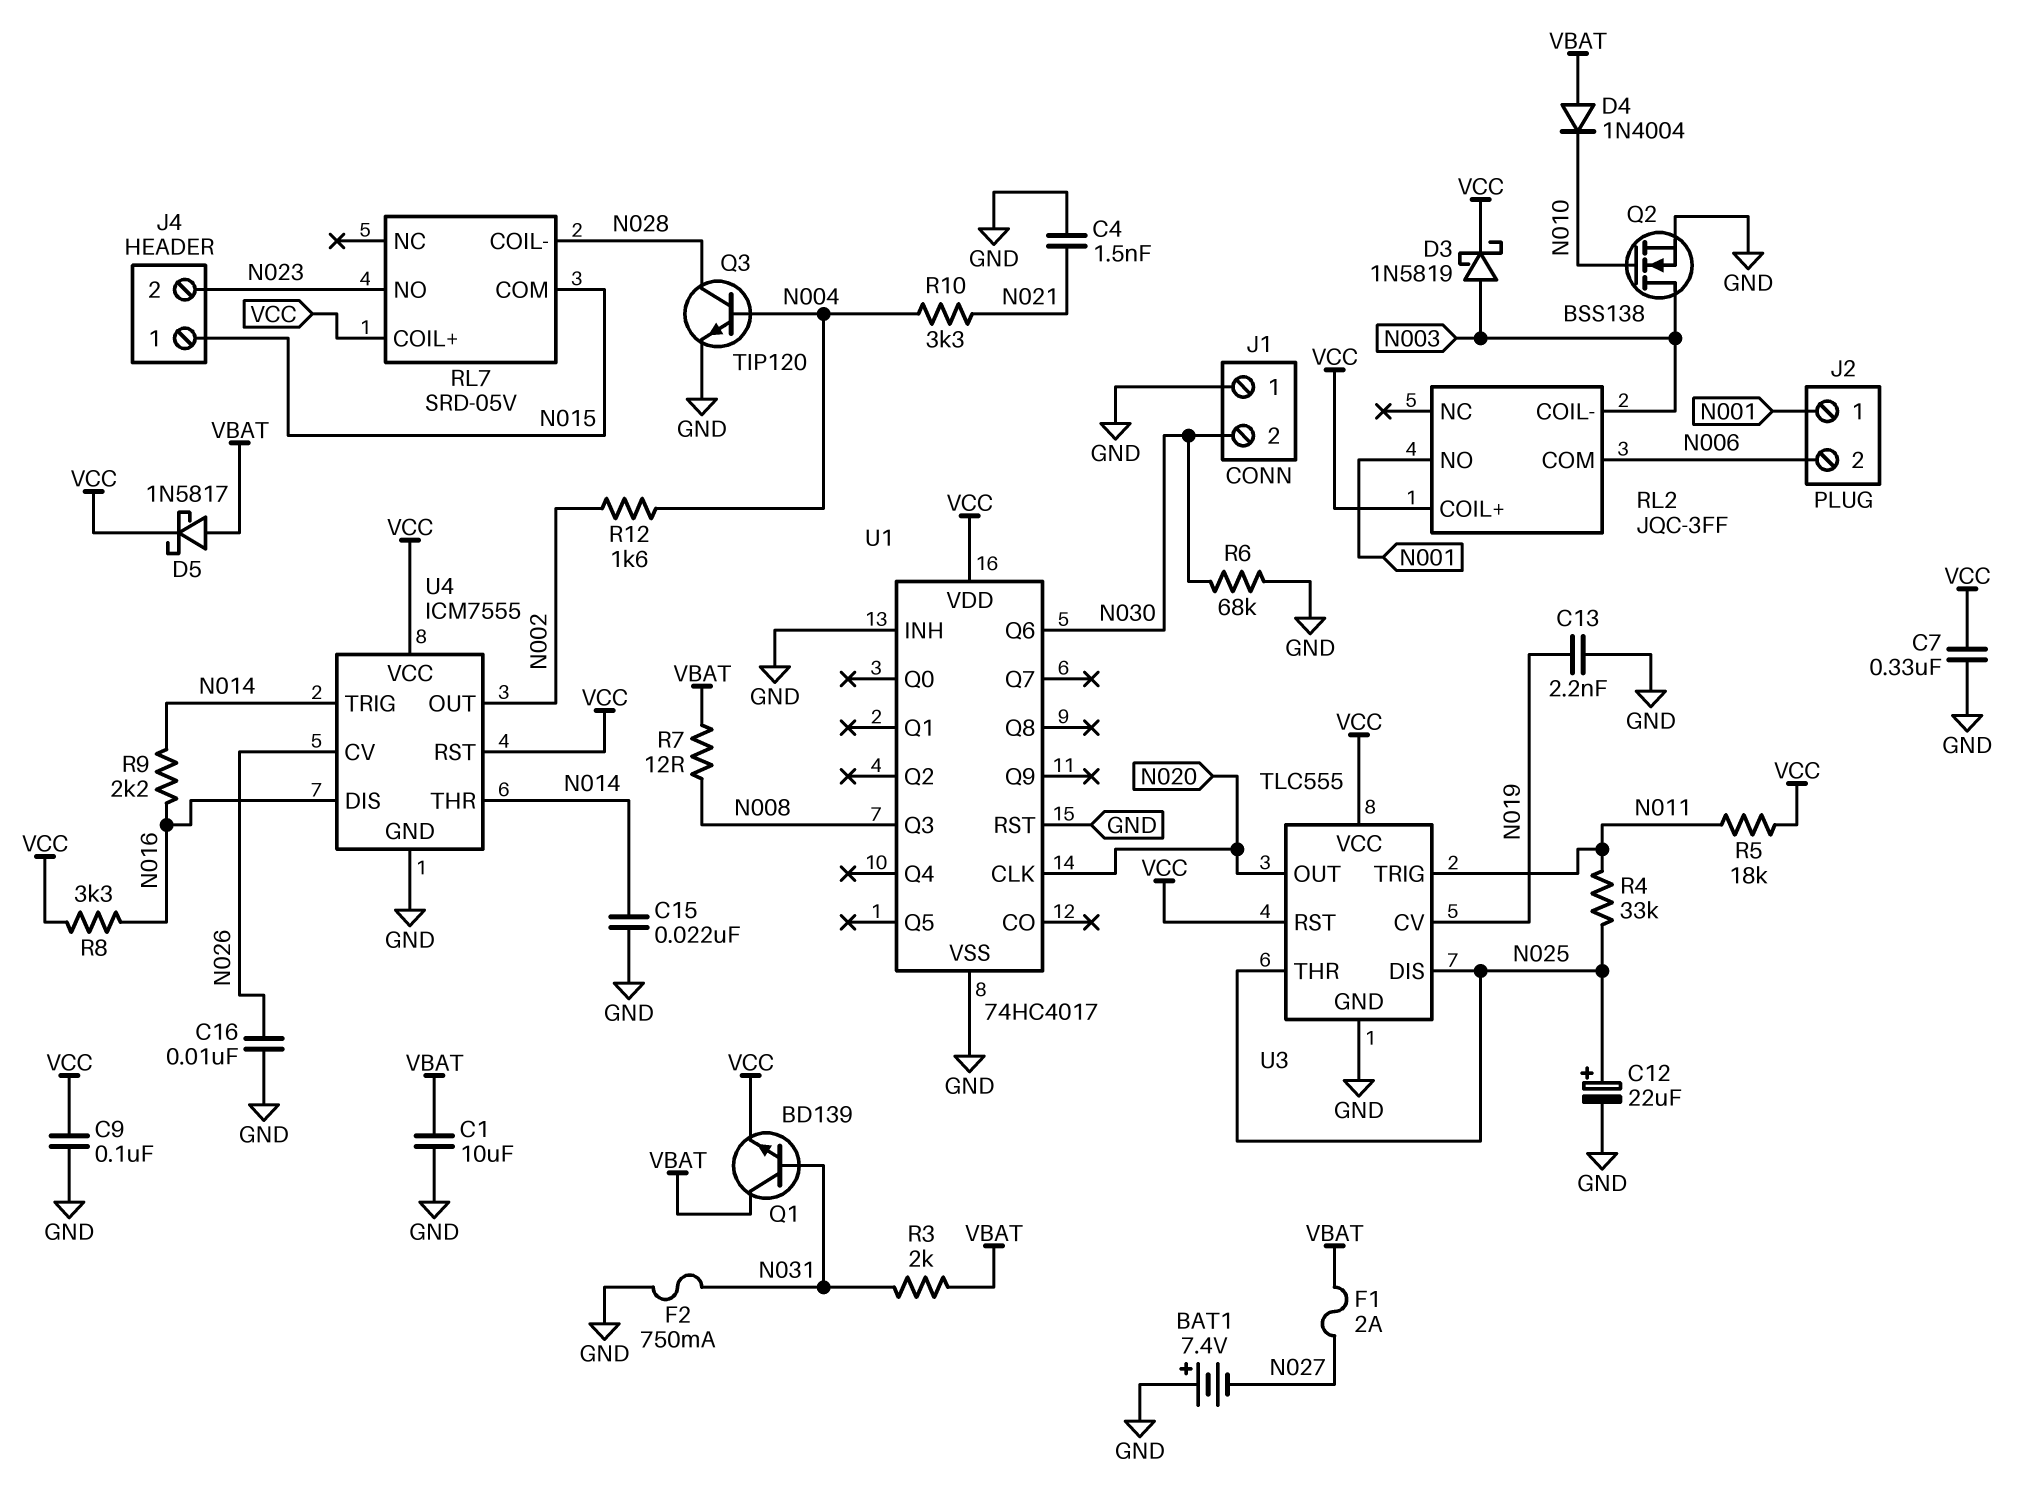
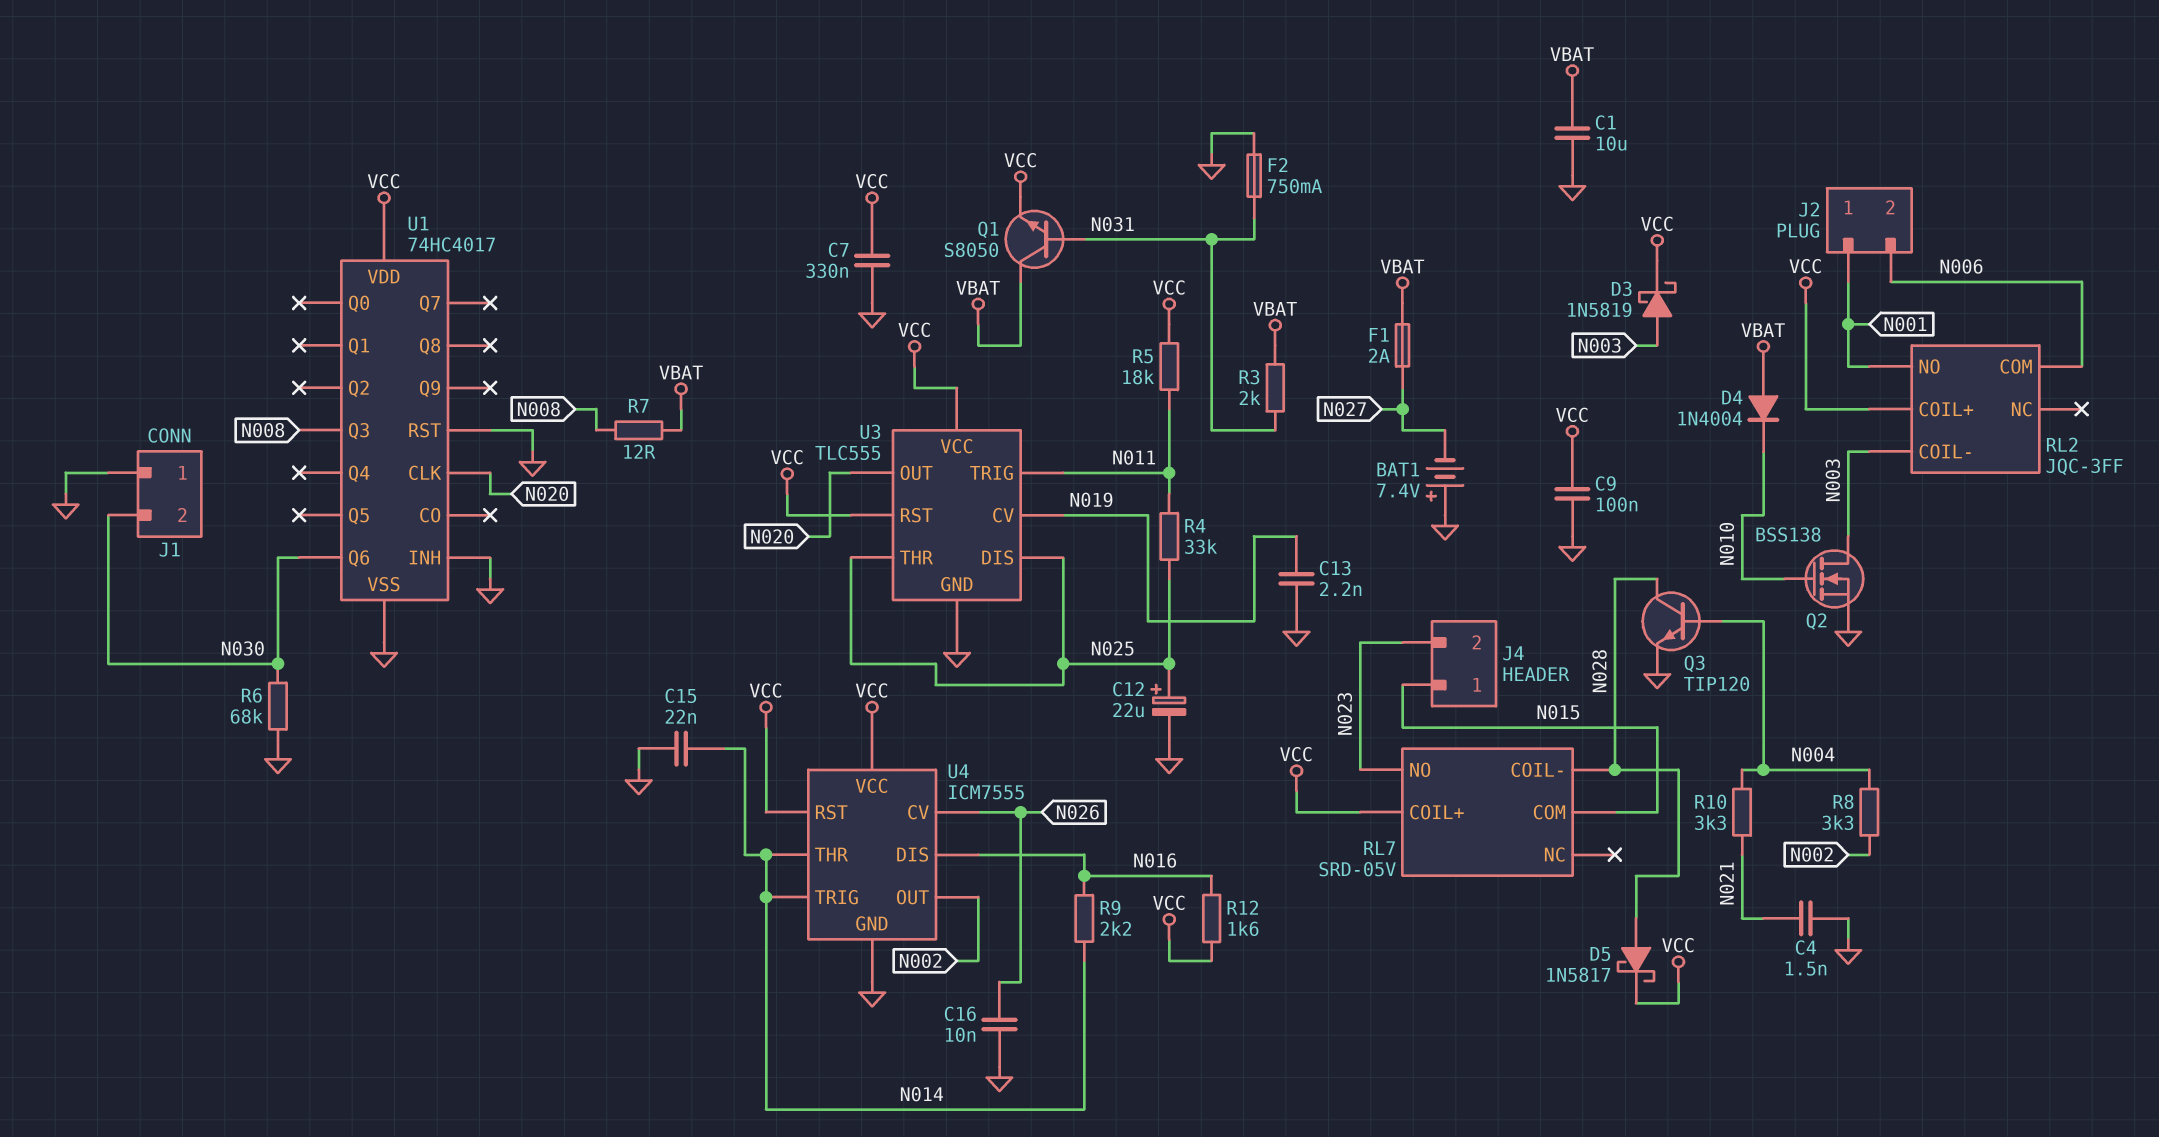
D5: schottky 1N5817 (A VBAT, K VCC) -> schottky 1N5817 (A N028, K VCC)
Q1: NPN BD139 (B N031, C VBAT, E VCC) -> NPN S8050 (B N031, C VBAT, E VCC)
R8: 3.3k (N016, VCC) -> 3.3k (N002, N004)
R12: 1.6k (N002, N004) -> 1.6k (N016, VCC)

